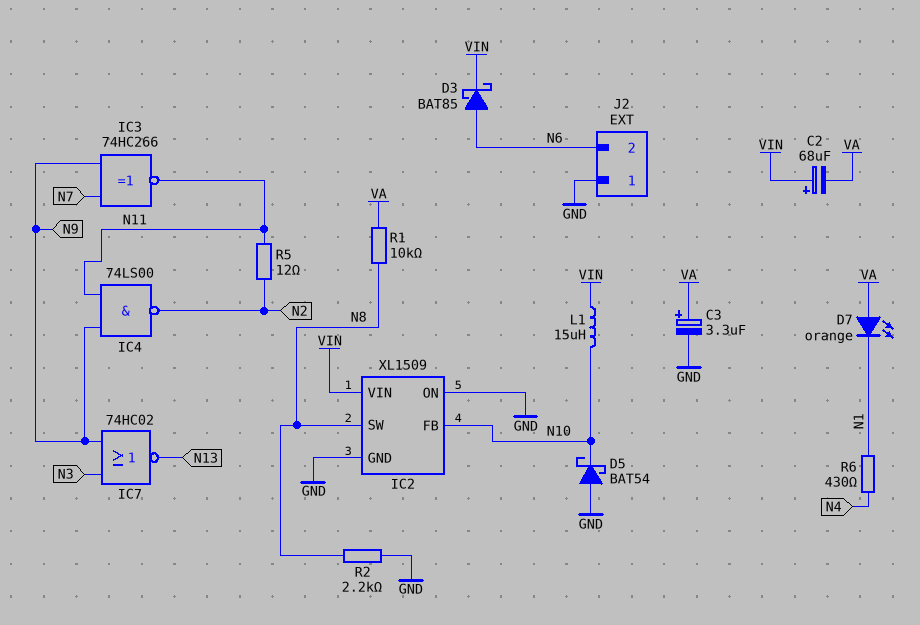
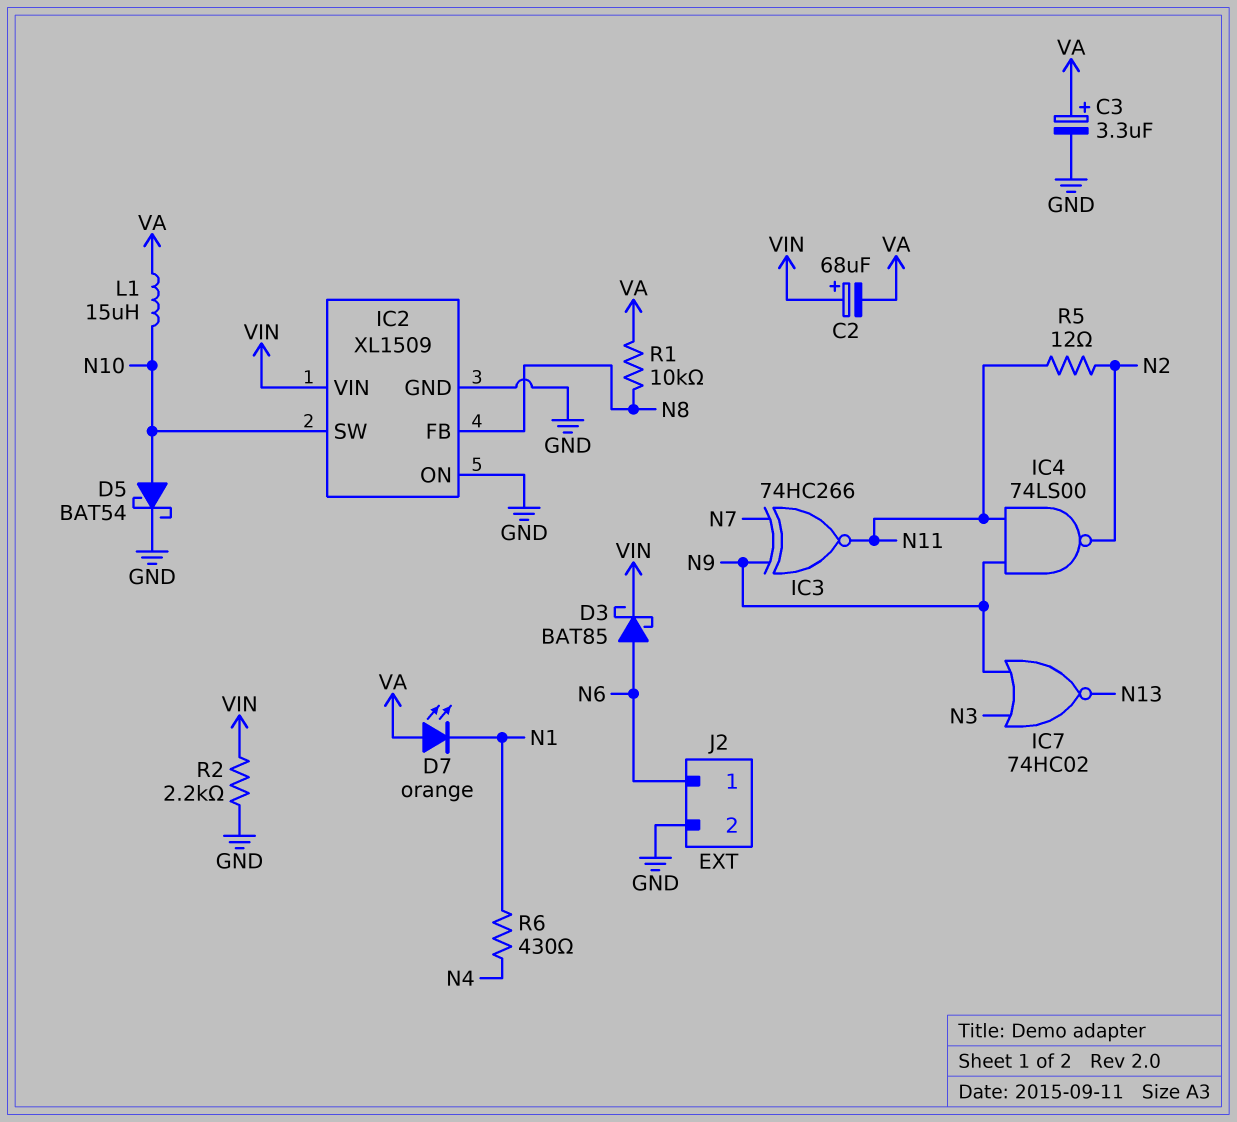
D5: schottky BAT54 (A GND, K N10) -> schottky BAT54 (A N10, K GND)
IC2 pin FB: N10 -> N8
IC2 pin SW: N8 -> N10
J2 pin 1: GND -> N6
J2 pin 2: N6 -> GND
L1: 15uH (N10, VIN) -> 15uH (N10, VA)
R2: 2.2k (GND, N8) -> 2.2k (GND, VIN)

